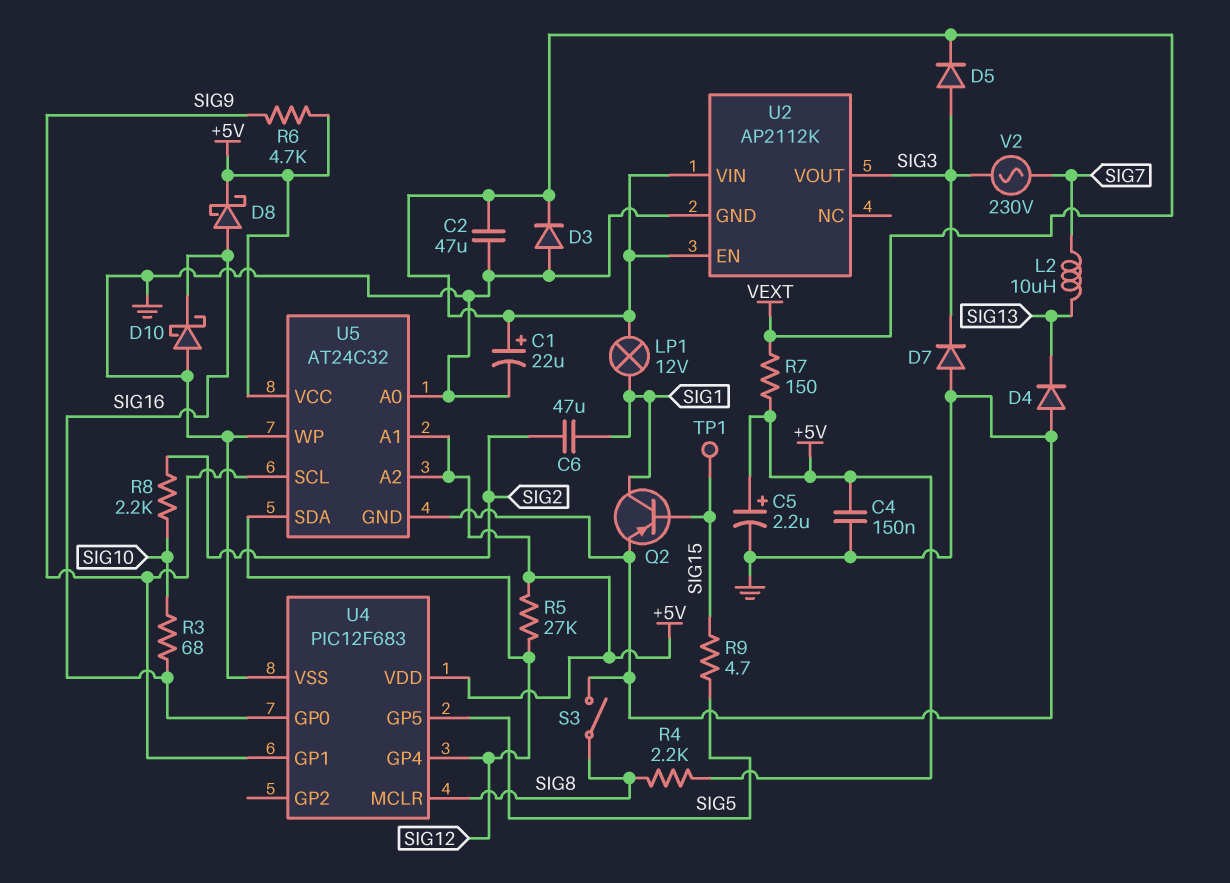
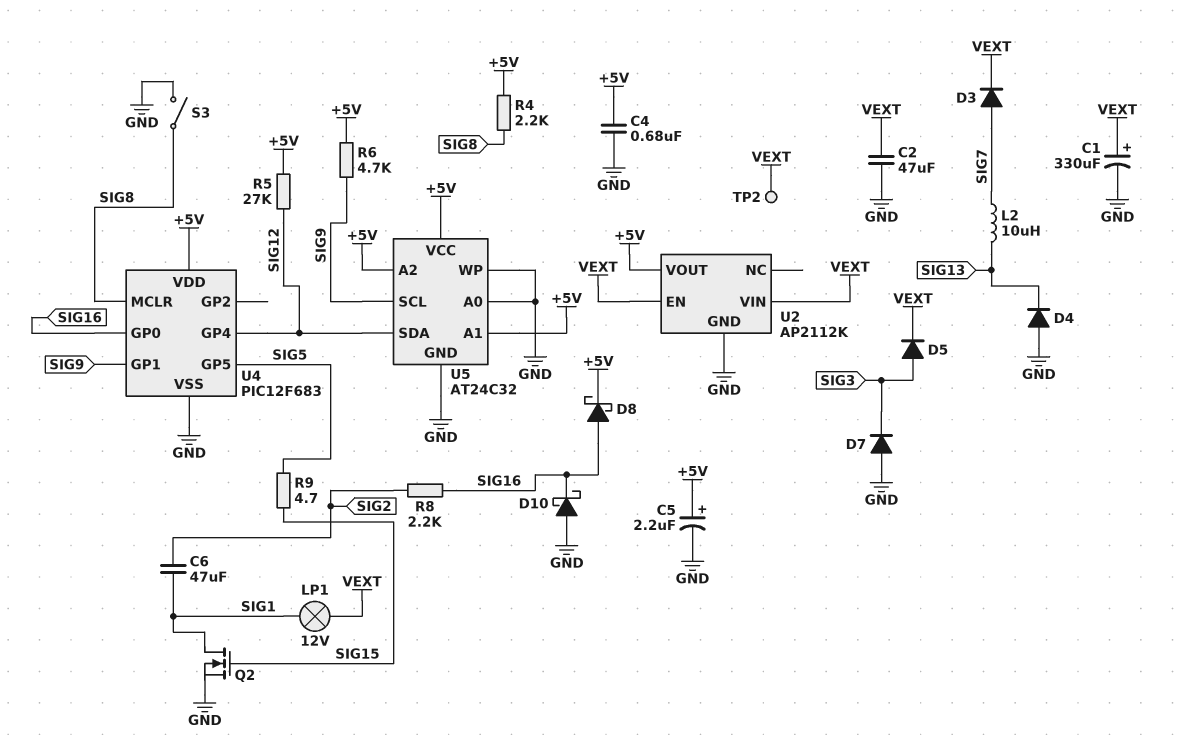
C1: 22uF (plus VEXT, minus GND) -> 330uF (plus VEXT, minus GND)
C4: 150nF (+5V, GND) -> 680nF (+5V, GND)
D3: diode (A GND, K VEXT) -> diode (A SIG7, K VEXT)
Q2: PNP (B SIG15, C SIG1, E GND) -> NMOS (G SIG15, D SIG1, S GND)
R3: 68 (SIG10, SIG16) -> none
R7: 150 (+5V, VEXT) -> none
R8: 2.2k (SIG2, SIG10) -> 2.2k (SIG2, SIG16)
TP1: test point (SIG15) -> none
TP2: none -> test point (VEXT)
U2 pin VOUT: SIG3 -> +5V
V2: AC 230V (SIG3, SIG7) -> none

